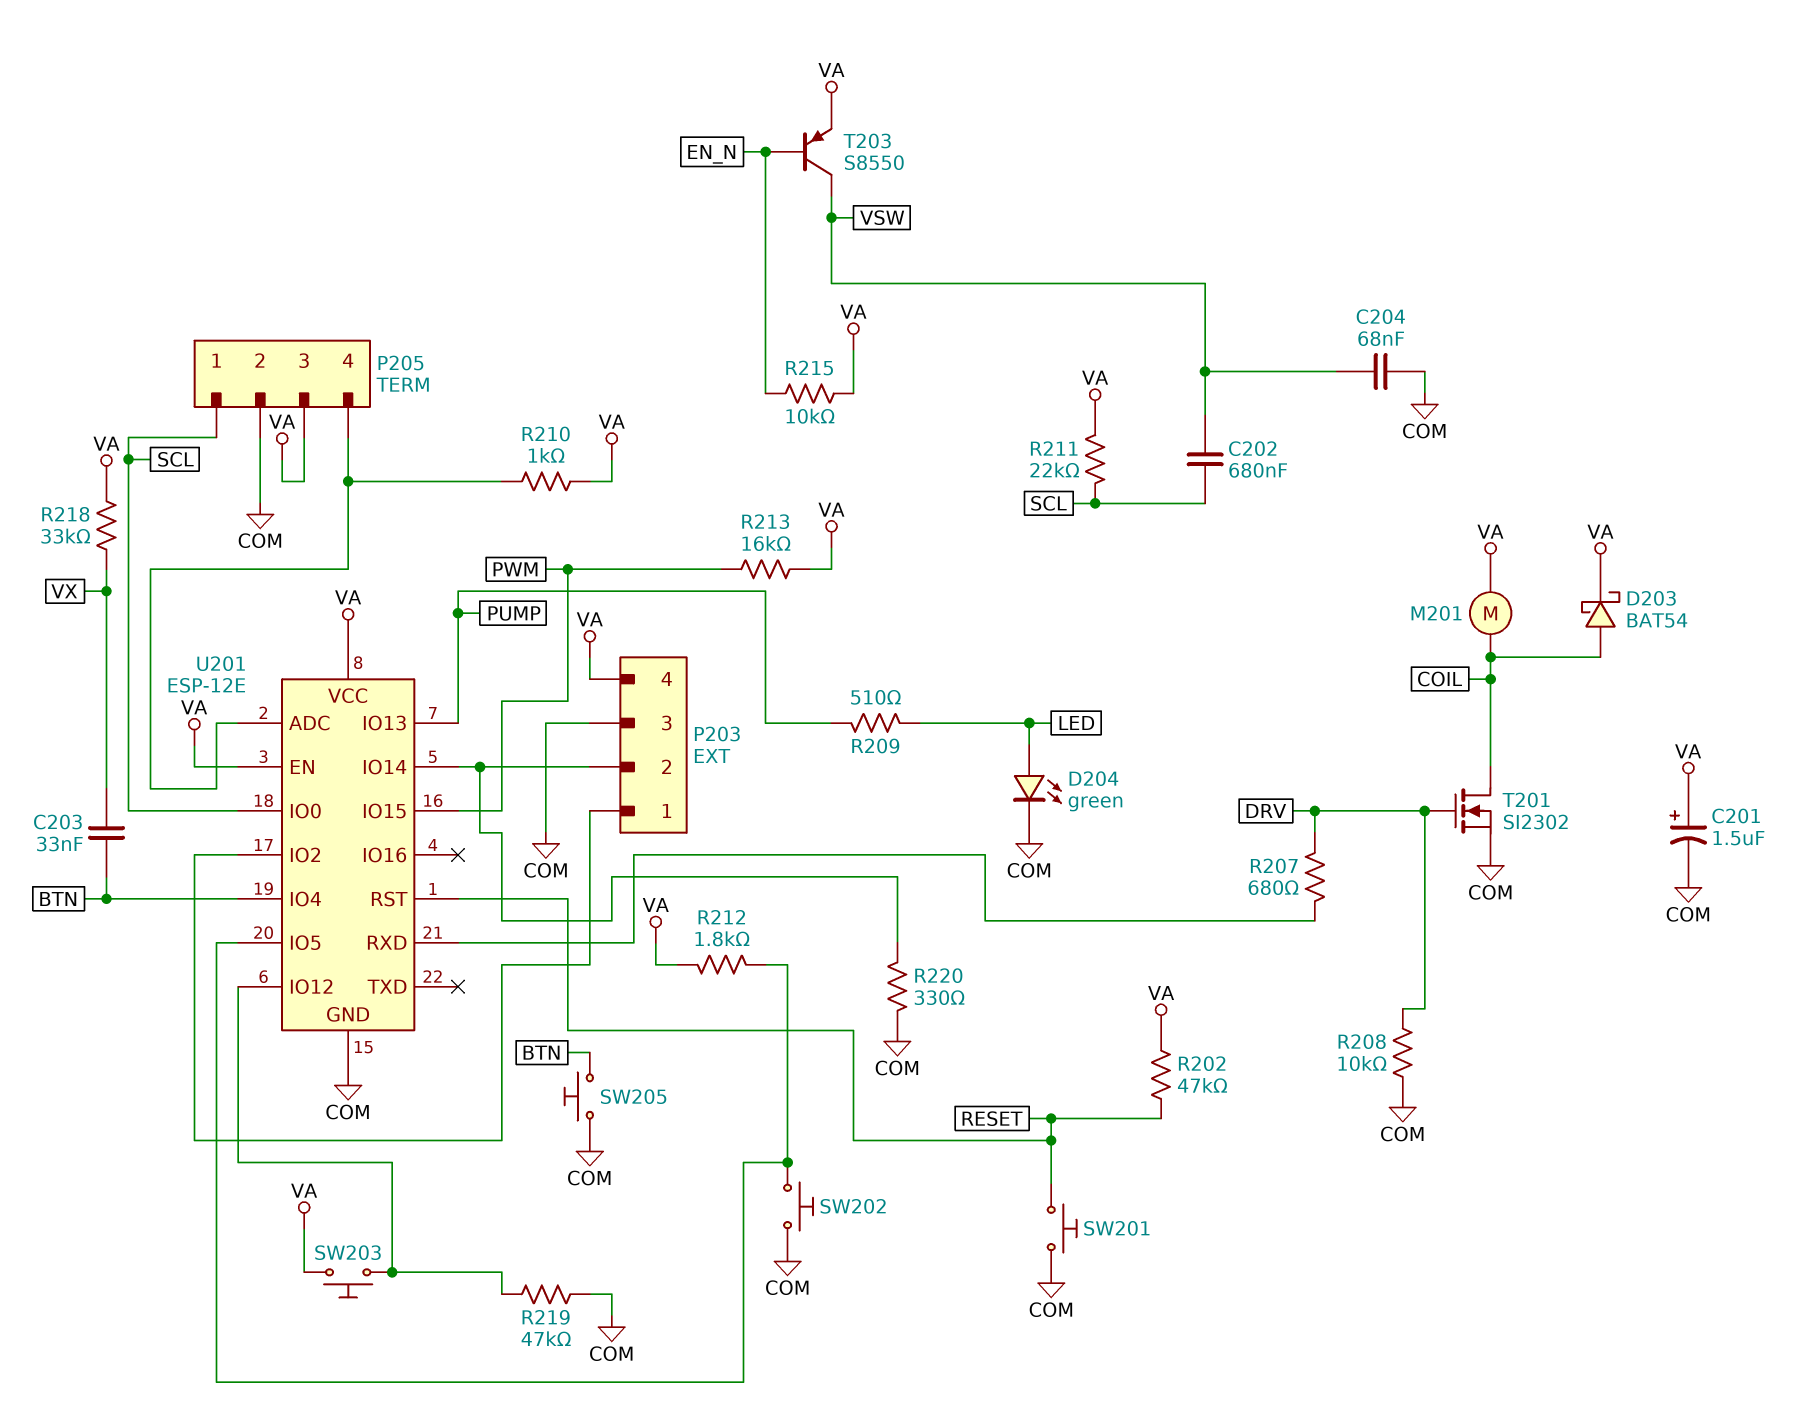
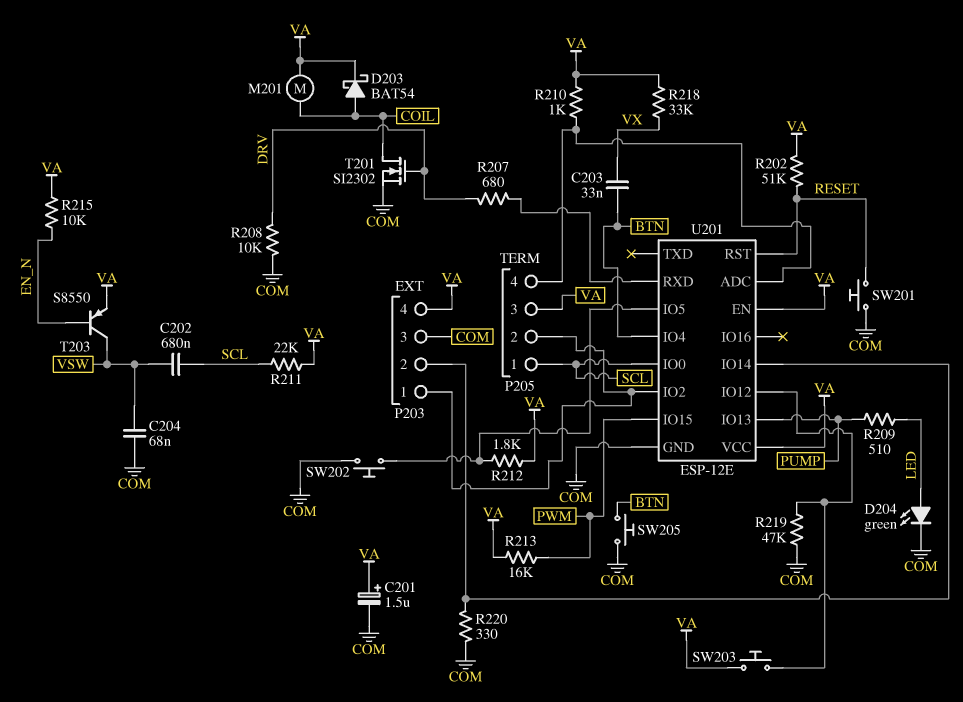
P205 pin 2: COM -> P203/1
R202: 47k (RESET, VA) -> 51k (RESET, VA)

